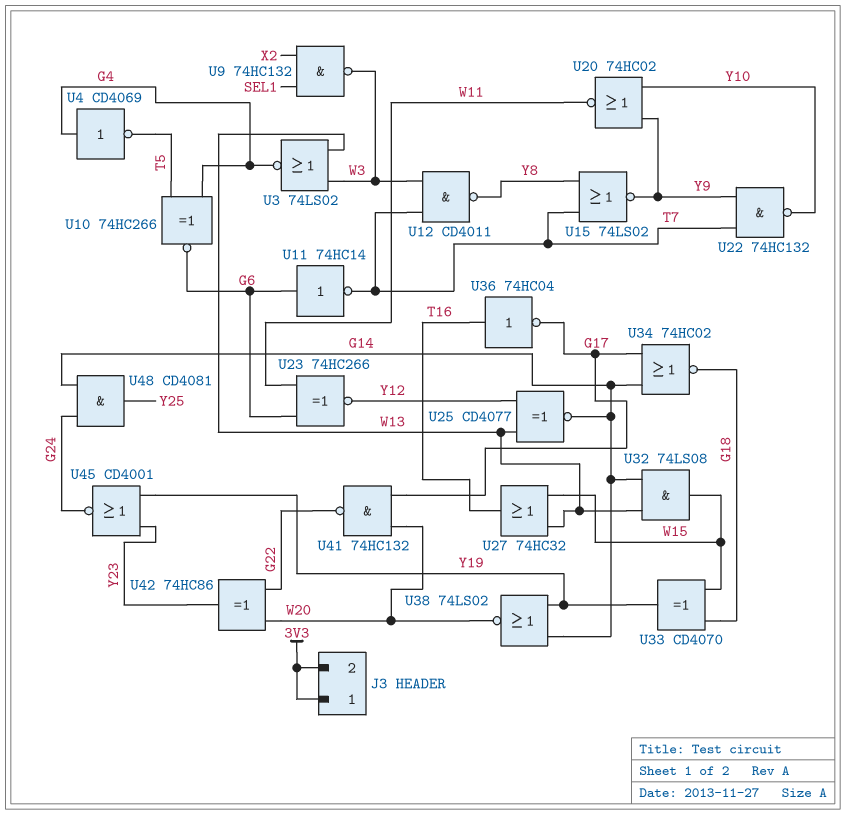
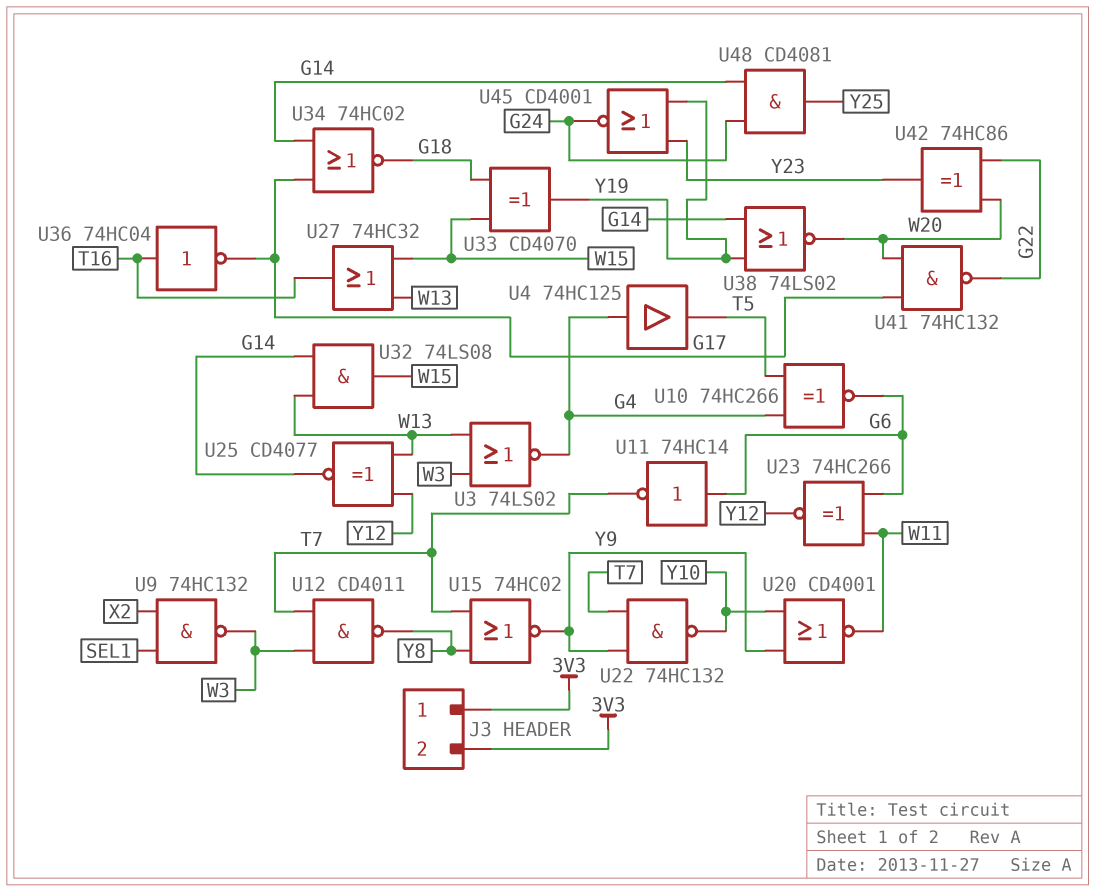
U4: NOT CD4069 (in G4, out T5) -> buffer 74HC125 (in G4, out T5)
U15: NOR 74LS02 (in T7, in Y8, out Y9) -> NOR 74HC02 (in T7, in Y8, out Y9)
U20: NOR 74HC02 (in Y9, in Y10, out W11) -> NOR CD4001 (in Y9, in Y10, out W11)

